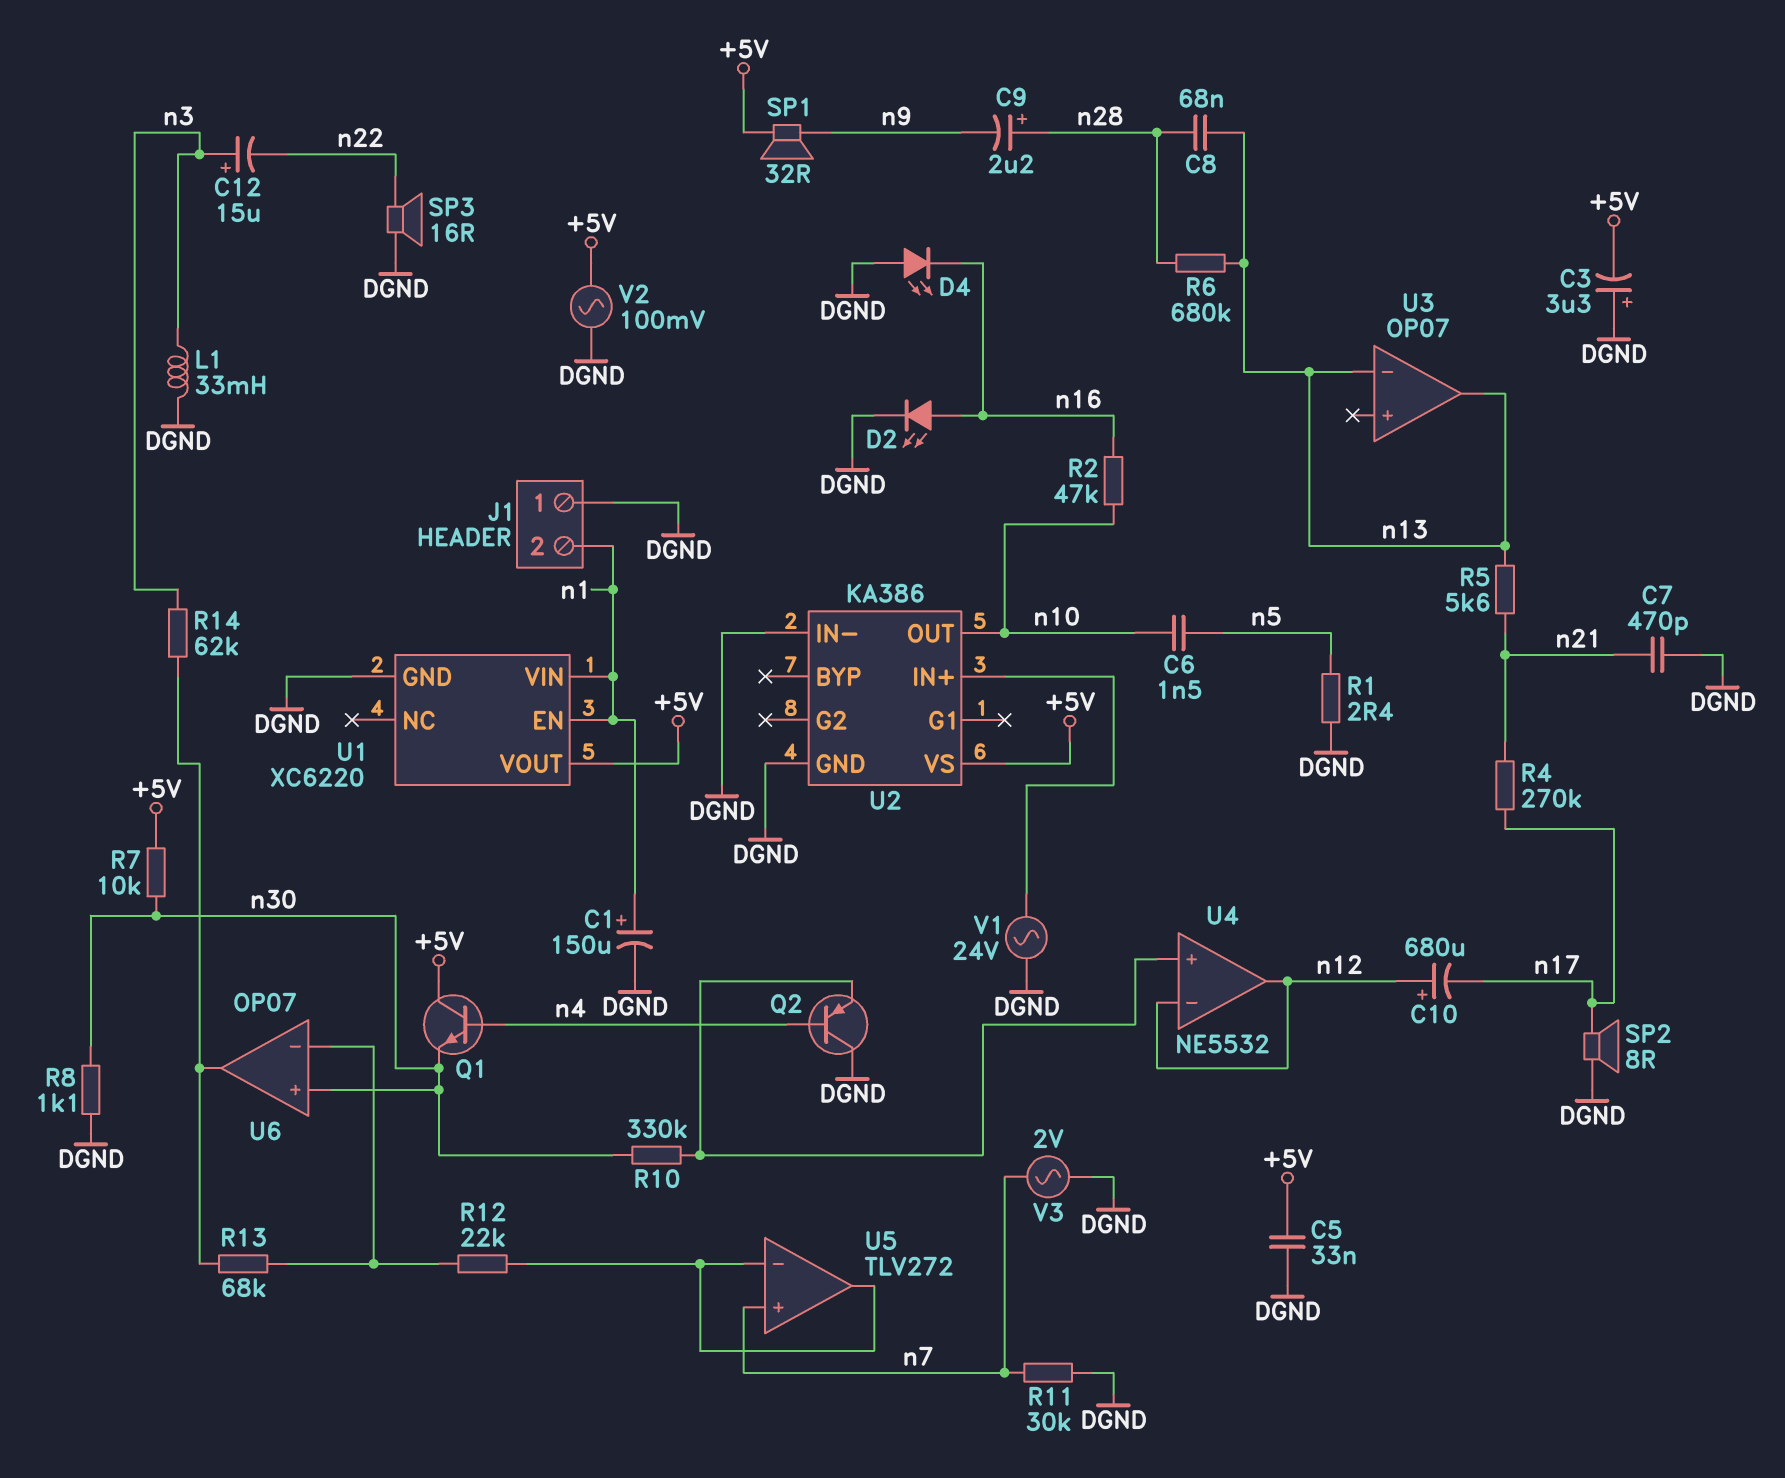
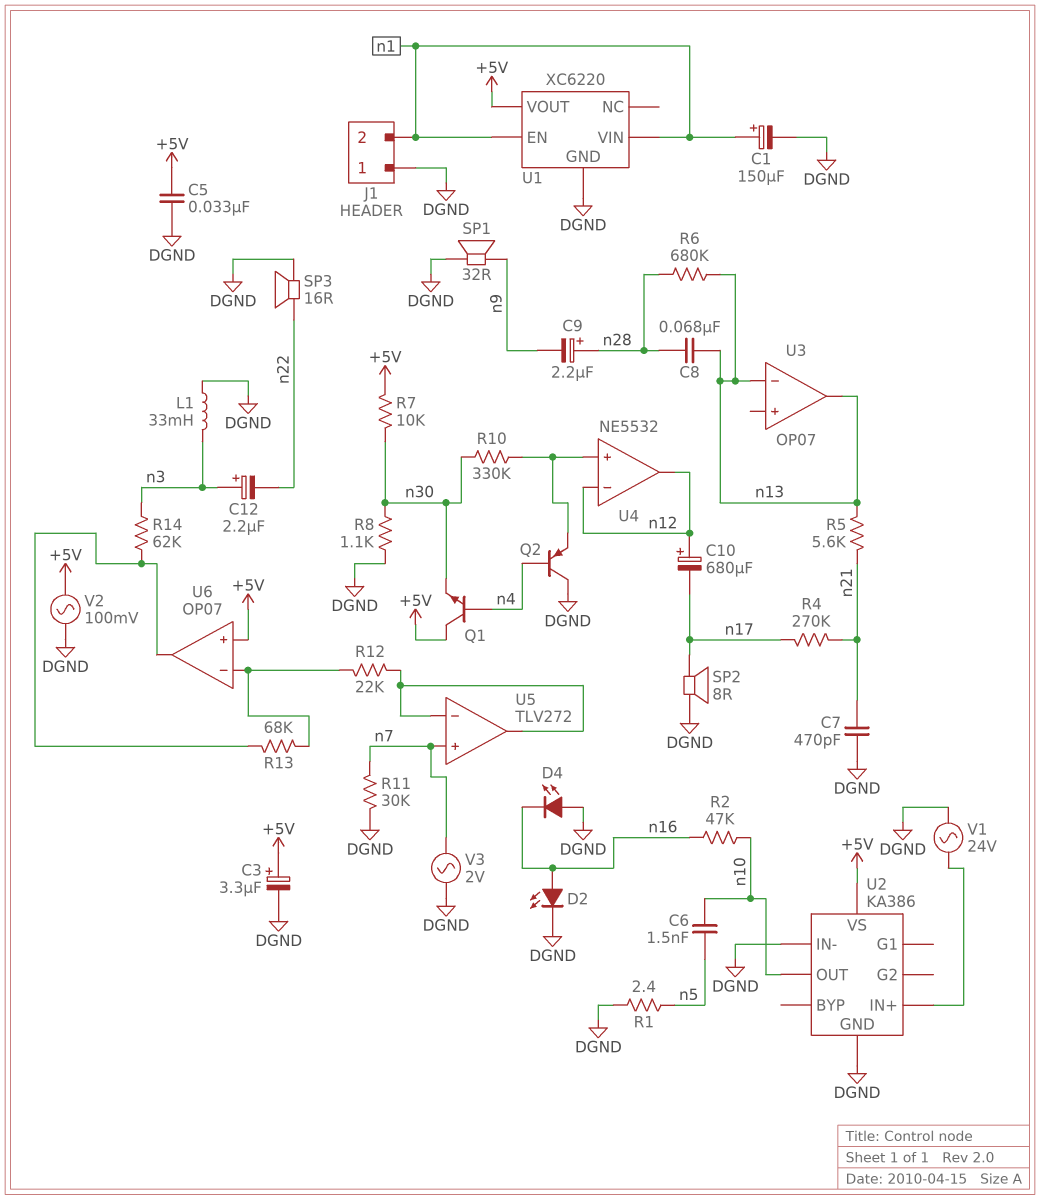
C3: 3.3uF (plus DGND, minus +5V) -> 3.3uF (plus +5V, minus DGND)
C12: 15uF (plus n3, minus n22) -> 2.2uF (plus n3, minus n22)
SP1: speaker 32R (+5V, n9) -> speaker 32R (DGND, n9)
U6 pin in+: n30 -> +5V

